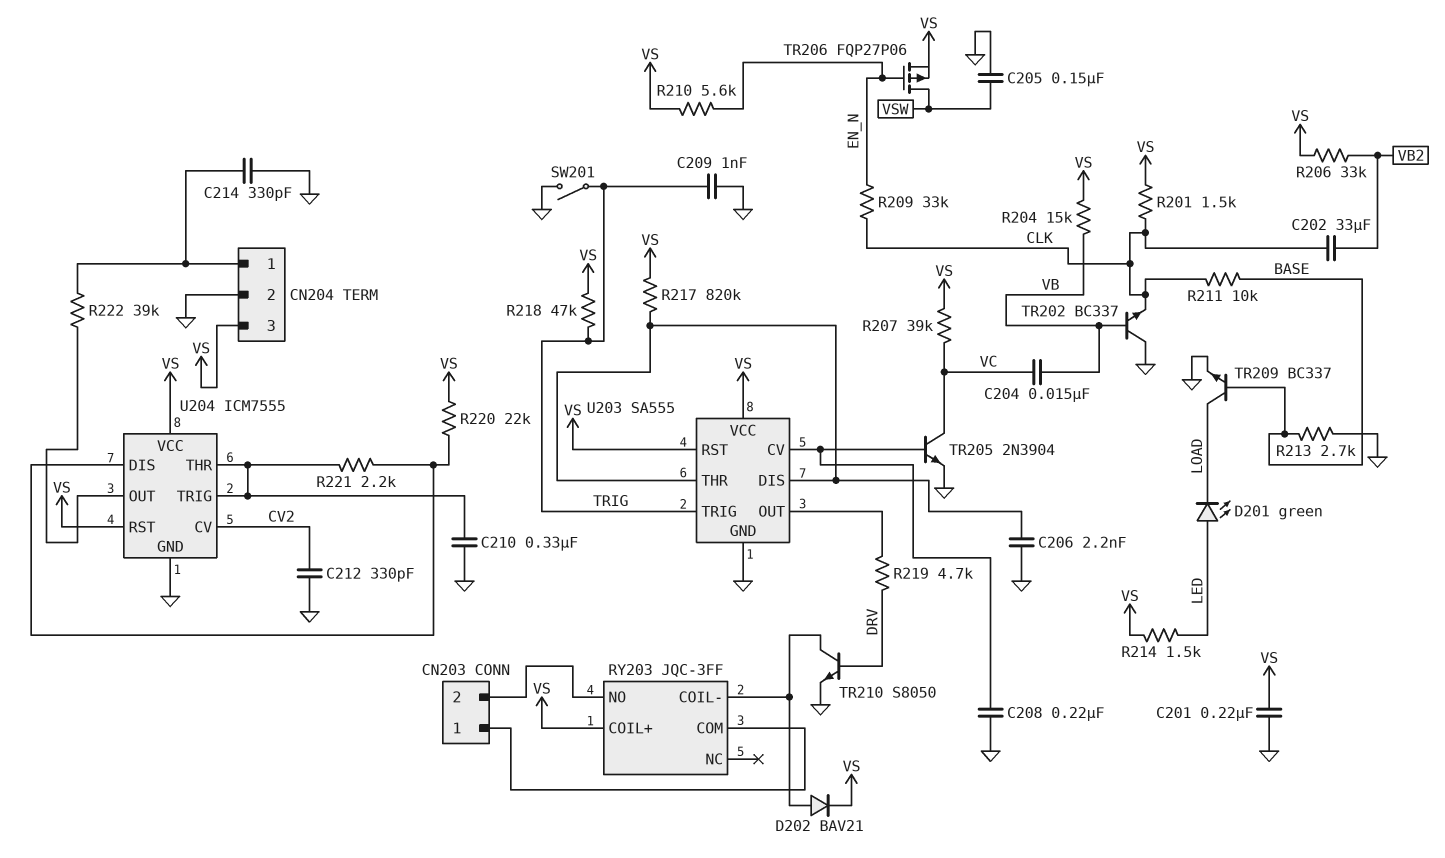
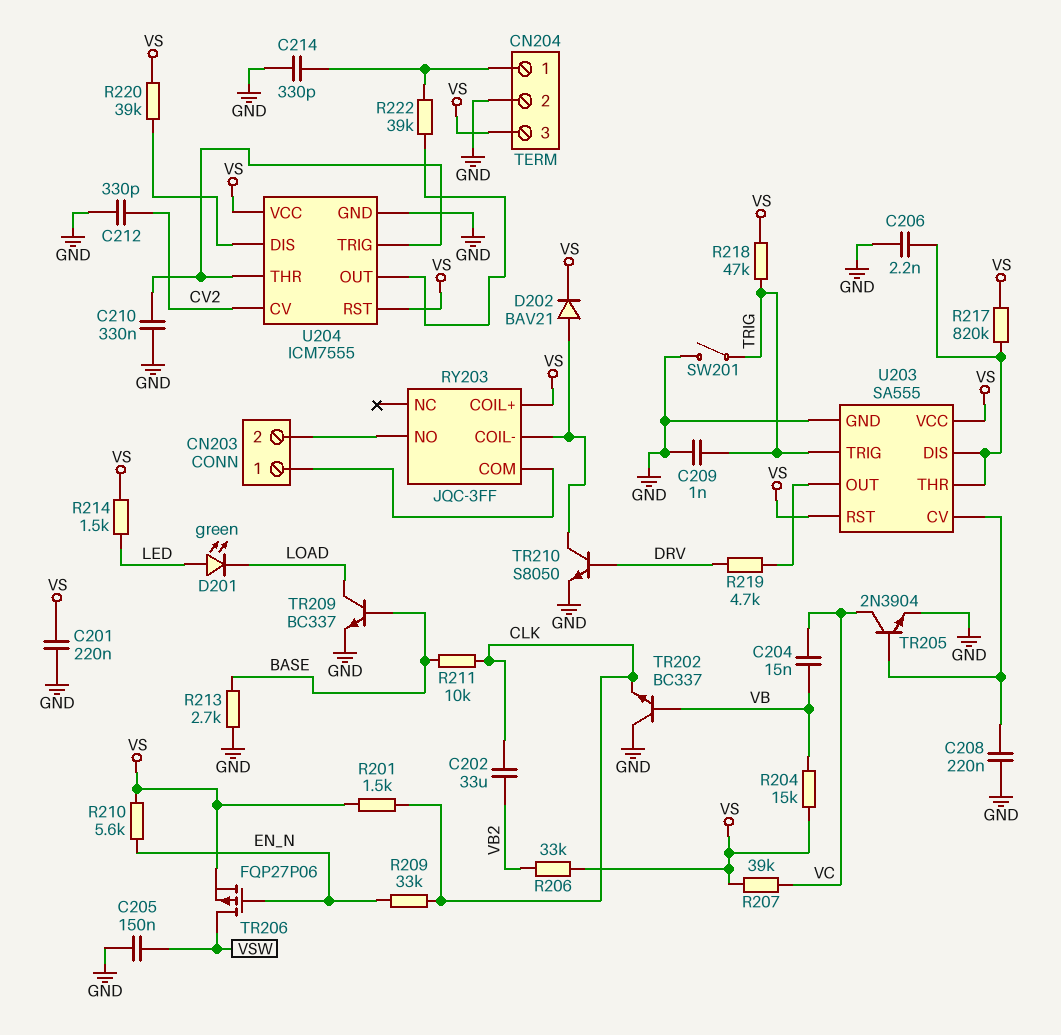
R220: 22k (U204/DIS, VS) -> 39k (U204/DIS, VS)
R221: 2.2k (U204/DIS, U204/THR) -> none

